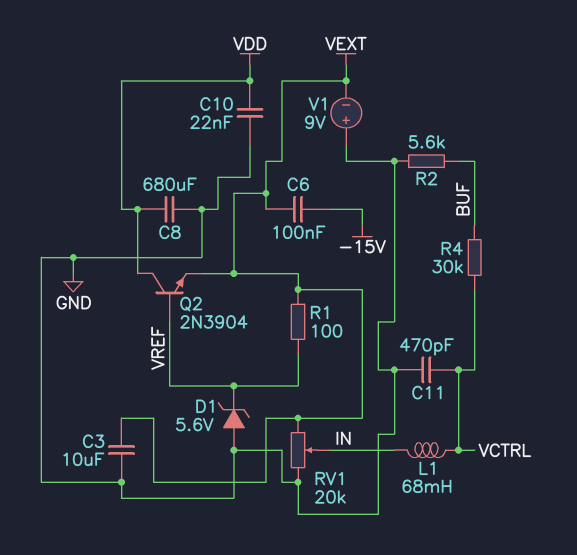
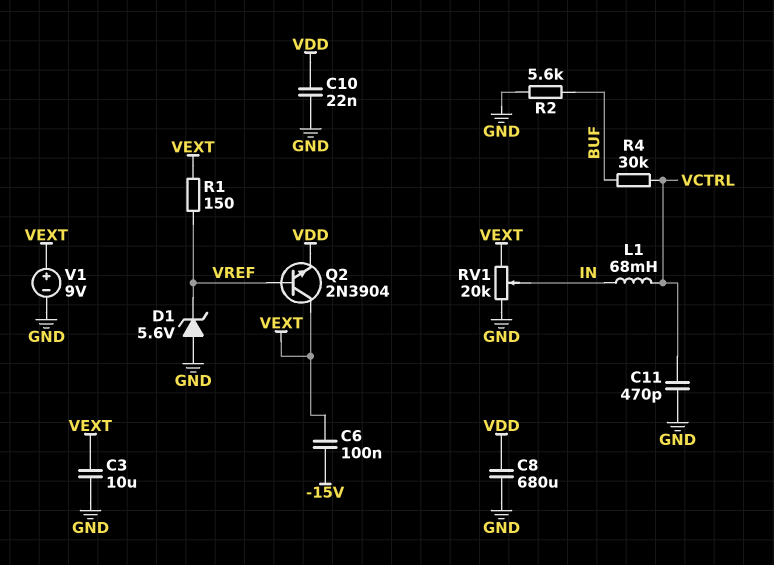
Q2: NPN 2N3904 (B VREF, C VDD, E VEXT) -> NPN 2N3904 (B VREF, C VEXT, E VDD)
R1: 100 (VEXT, VREF) -> 150 (VEXT, VREF)
V1: 9V (plus GND, minus VEXT) -> 9V (plus VEXT, minus GND)

